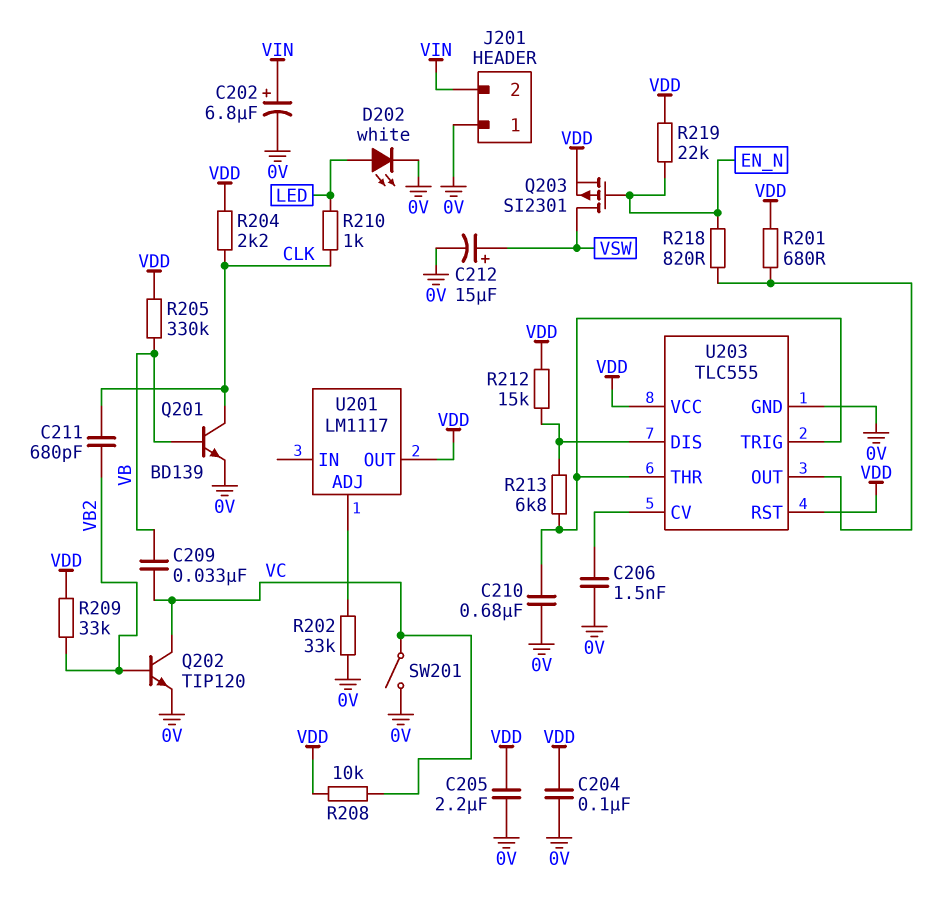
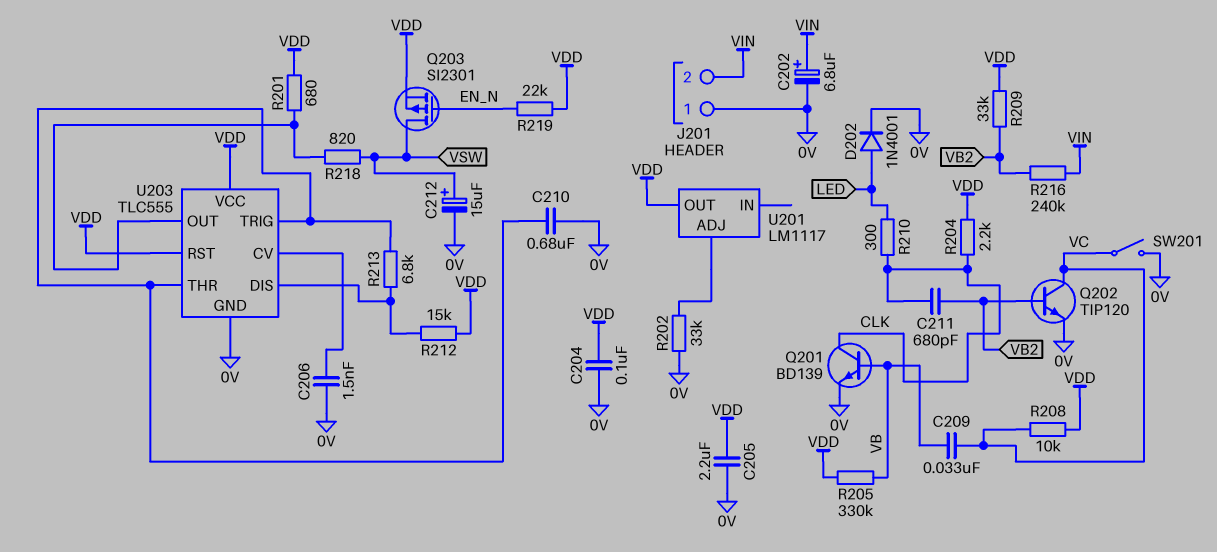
D202: LED white (A LED, K 0V) -> diode 1N4001 (A LED, K 0V)
R210: 1k (CLK, LED) -> 300 (CLK, LED)
R216: none -> 240k (VB2, VIN)
R218: 820 (EN_N, U203/OUT) -> 820 (U203/OUT, VSW)

